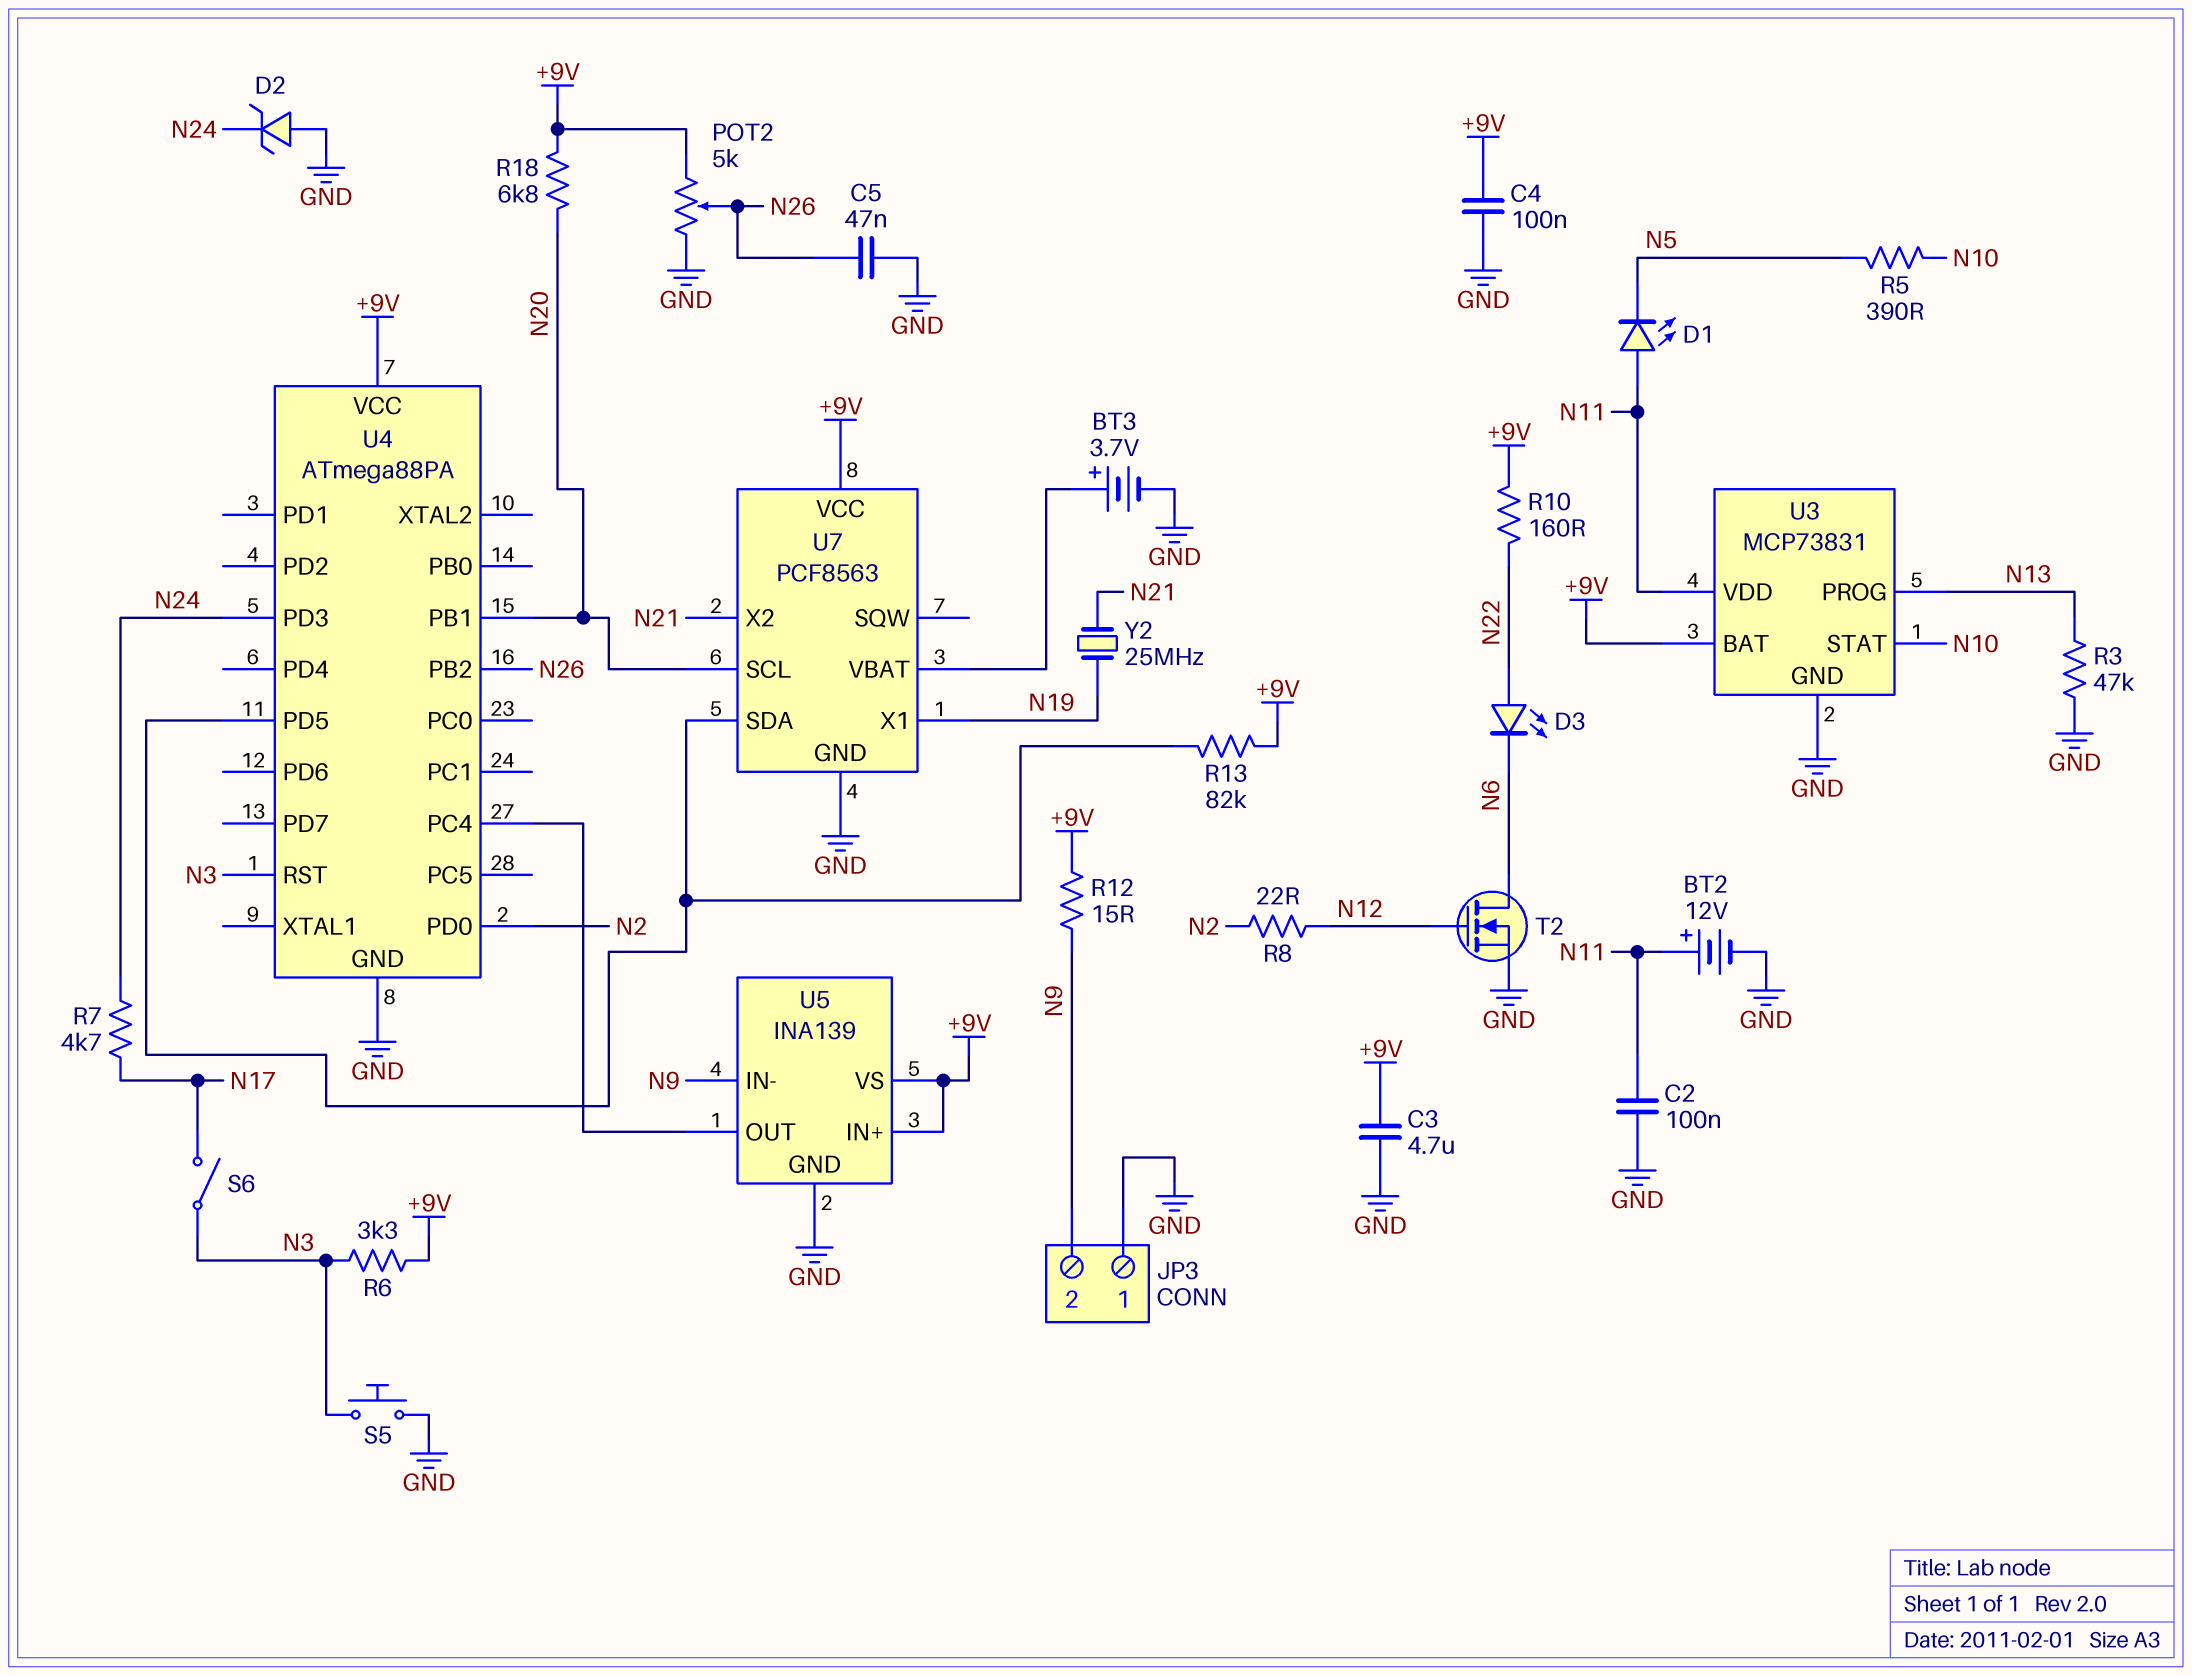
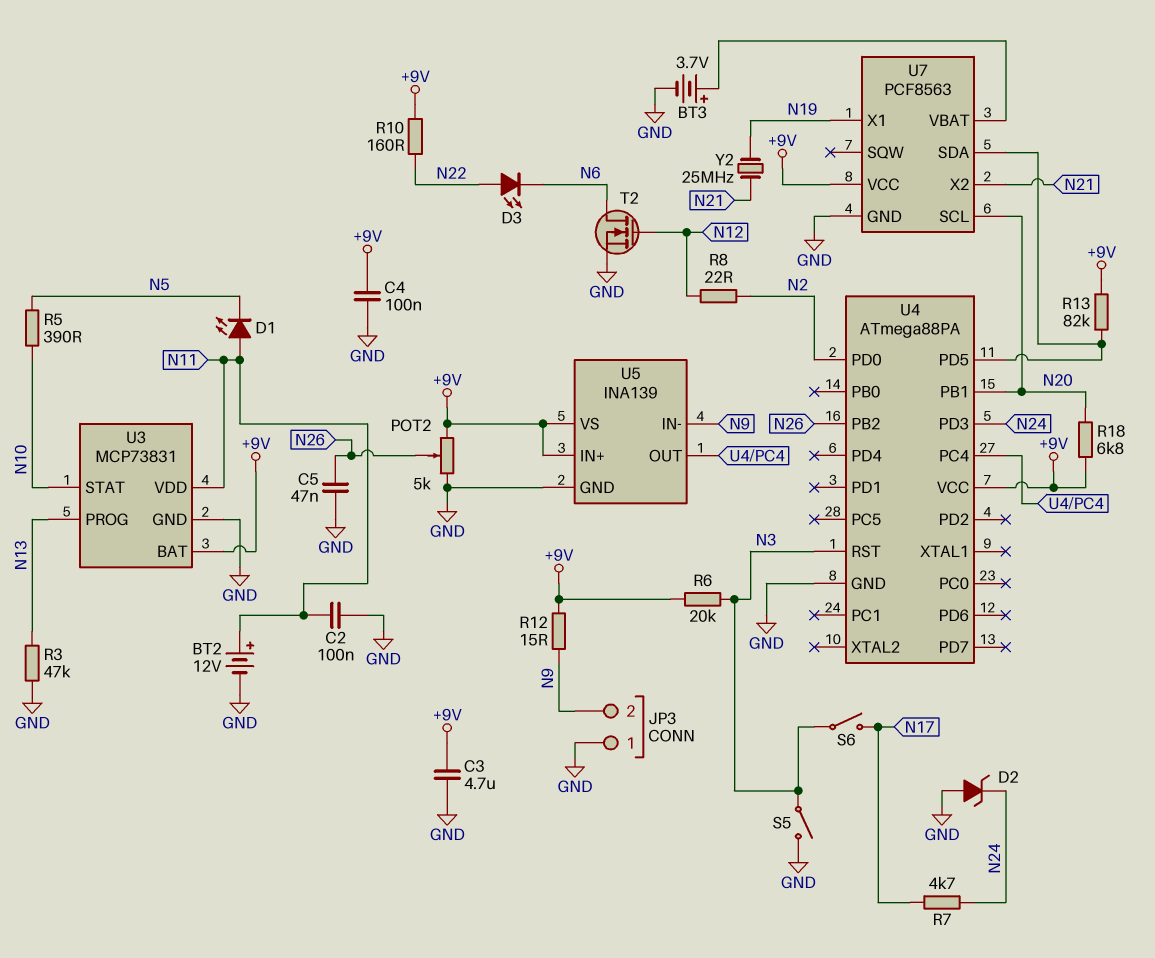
R6: 3.3k (+9V, N3) -> 20k (+9V, N3)
S5: button (GND, N3) -> switch (GND, N3)

